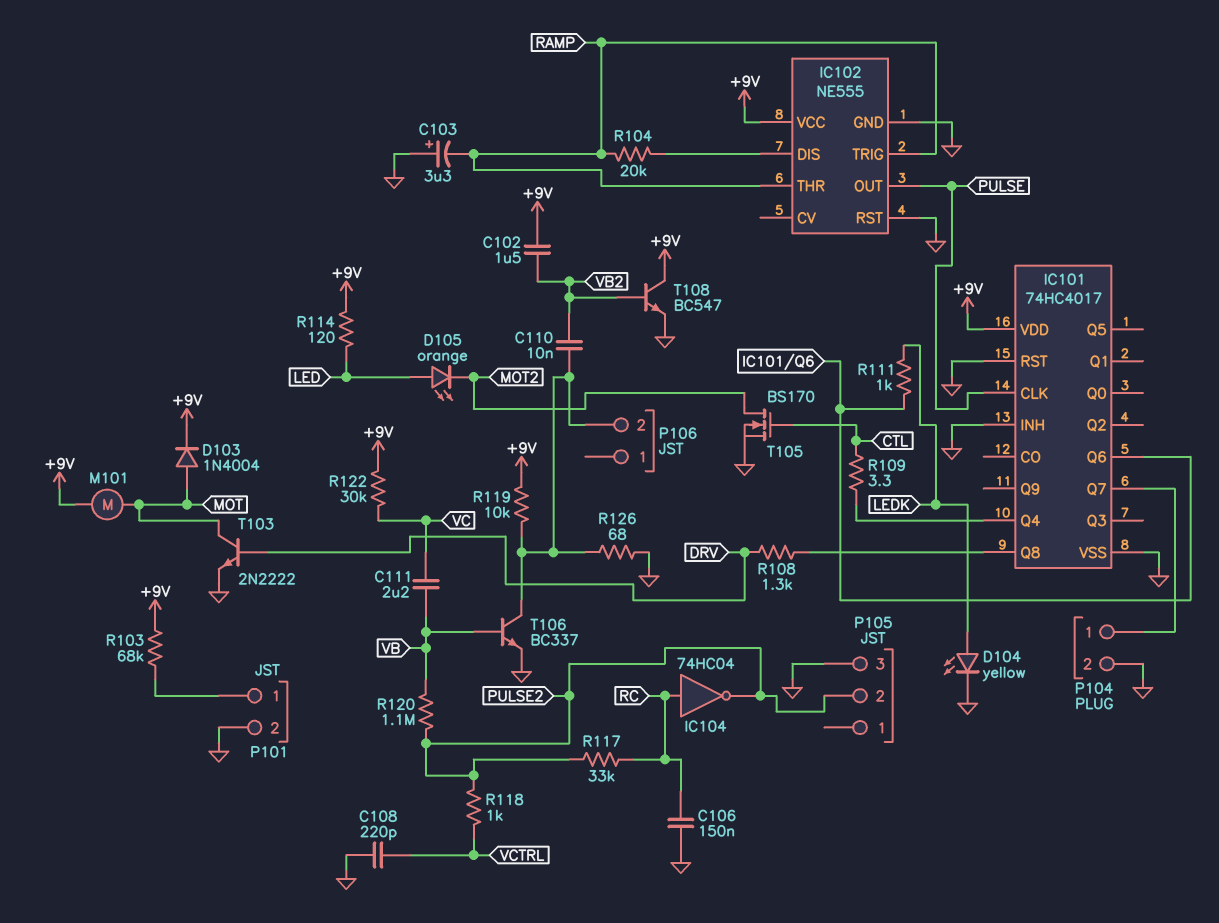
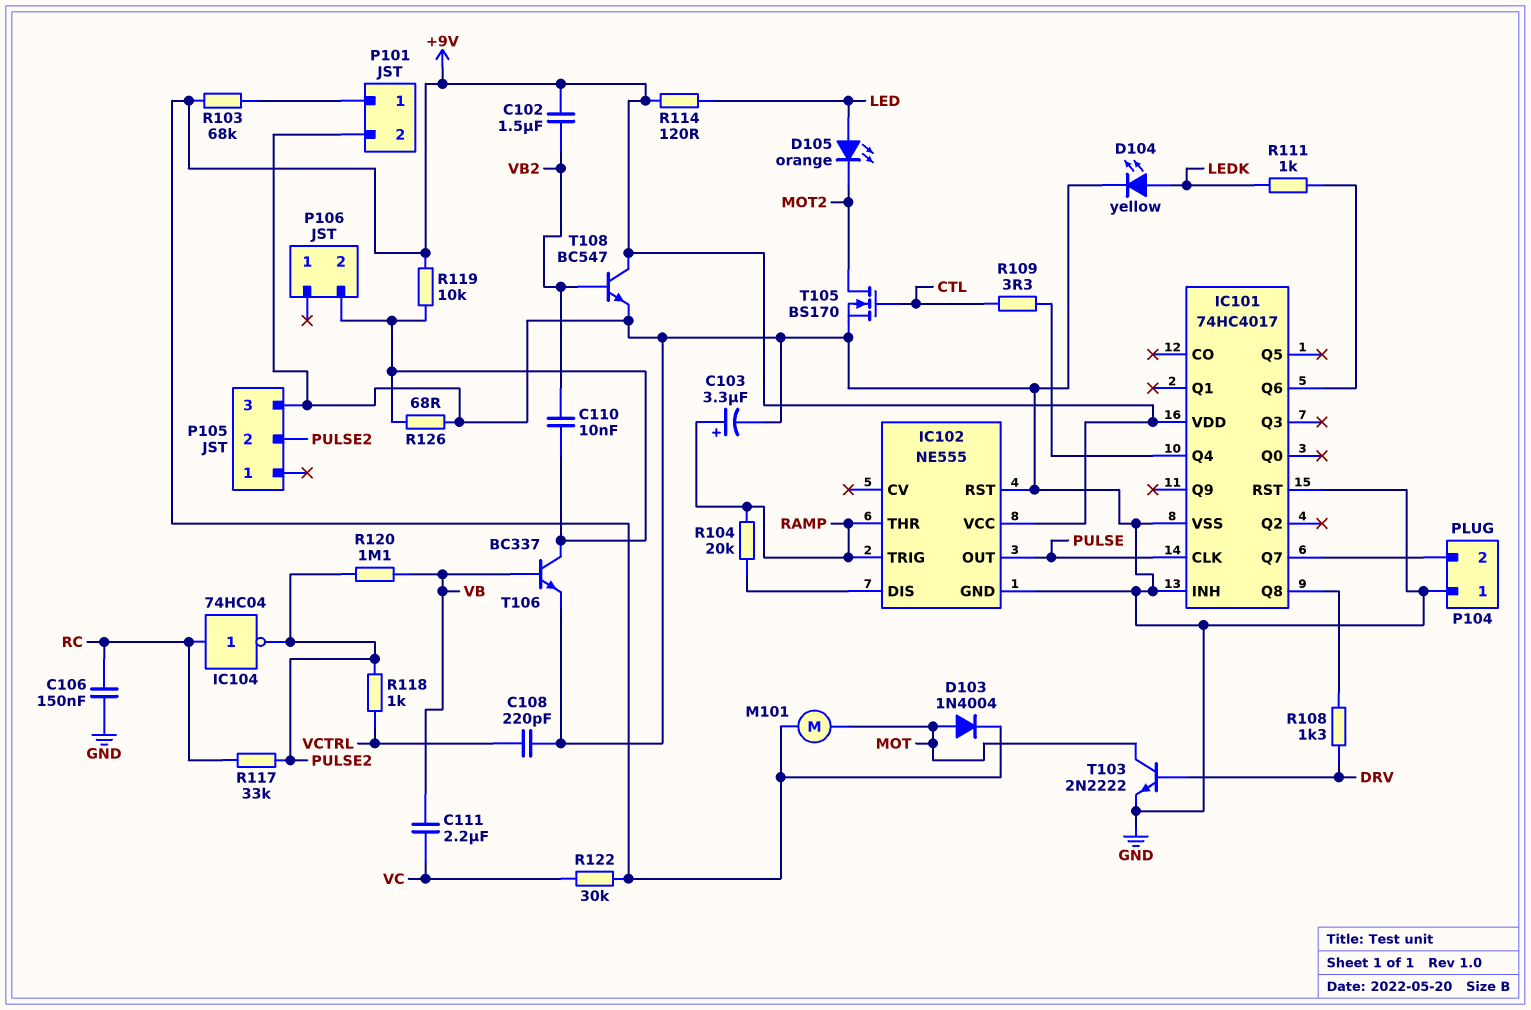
C103: 3.3uF (plus GND, minus RAMP) -> 3.3uF (plus RAMP, minus GND)
P104 pin 1: IC101/Q7 -> GND
P104 pin 2: GND -> IC101/Q7

